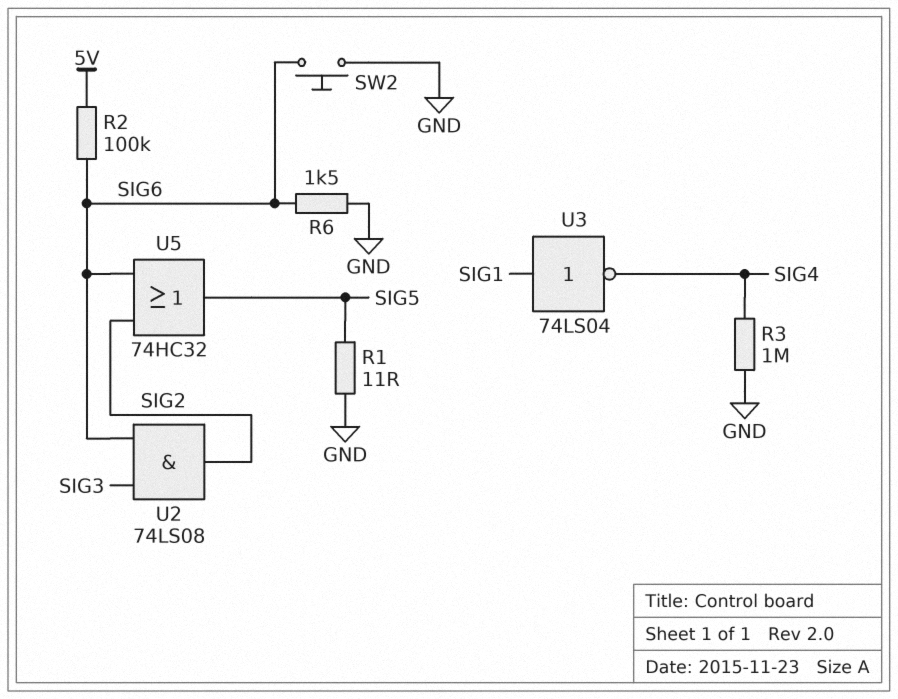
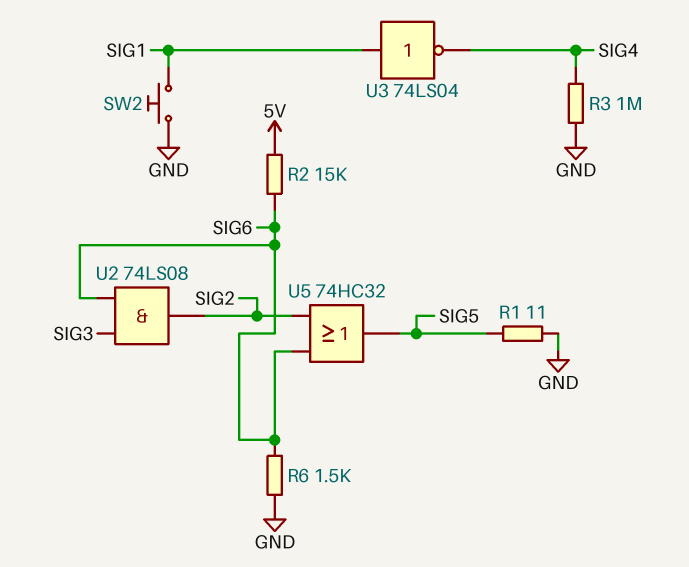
R2: 100k (5V, SIG6) -> 15k (5V, SIG6)
SW2: button (GND, SIG6) -> button (GND, SIG1)

